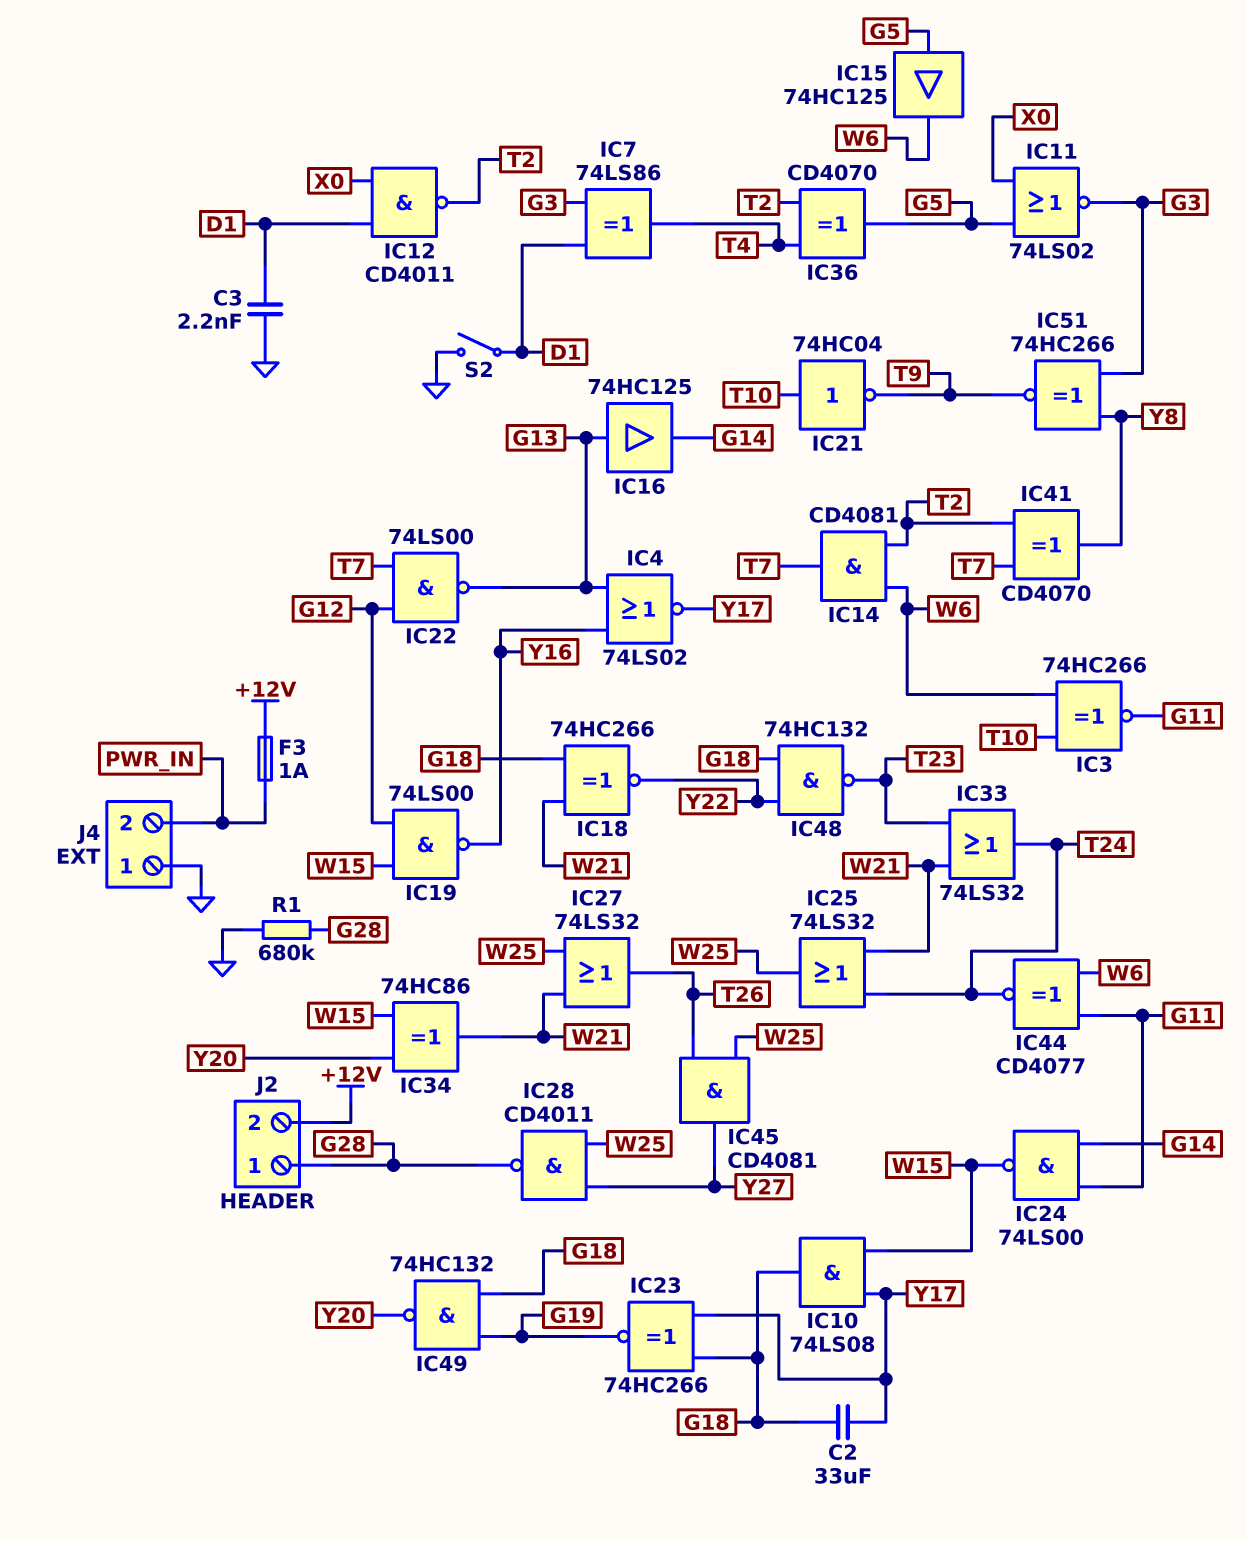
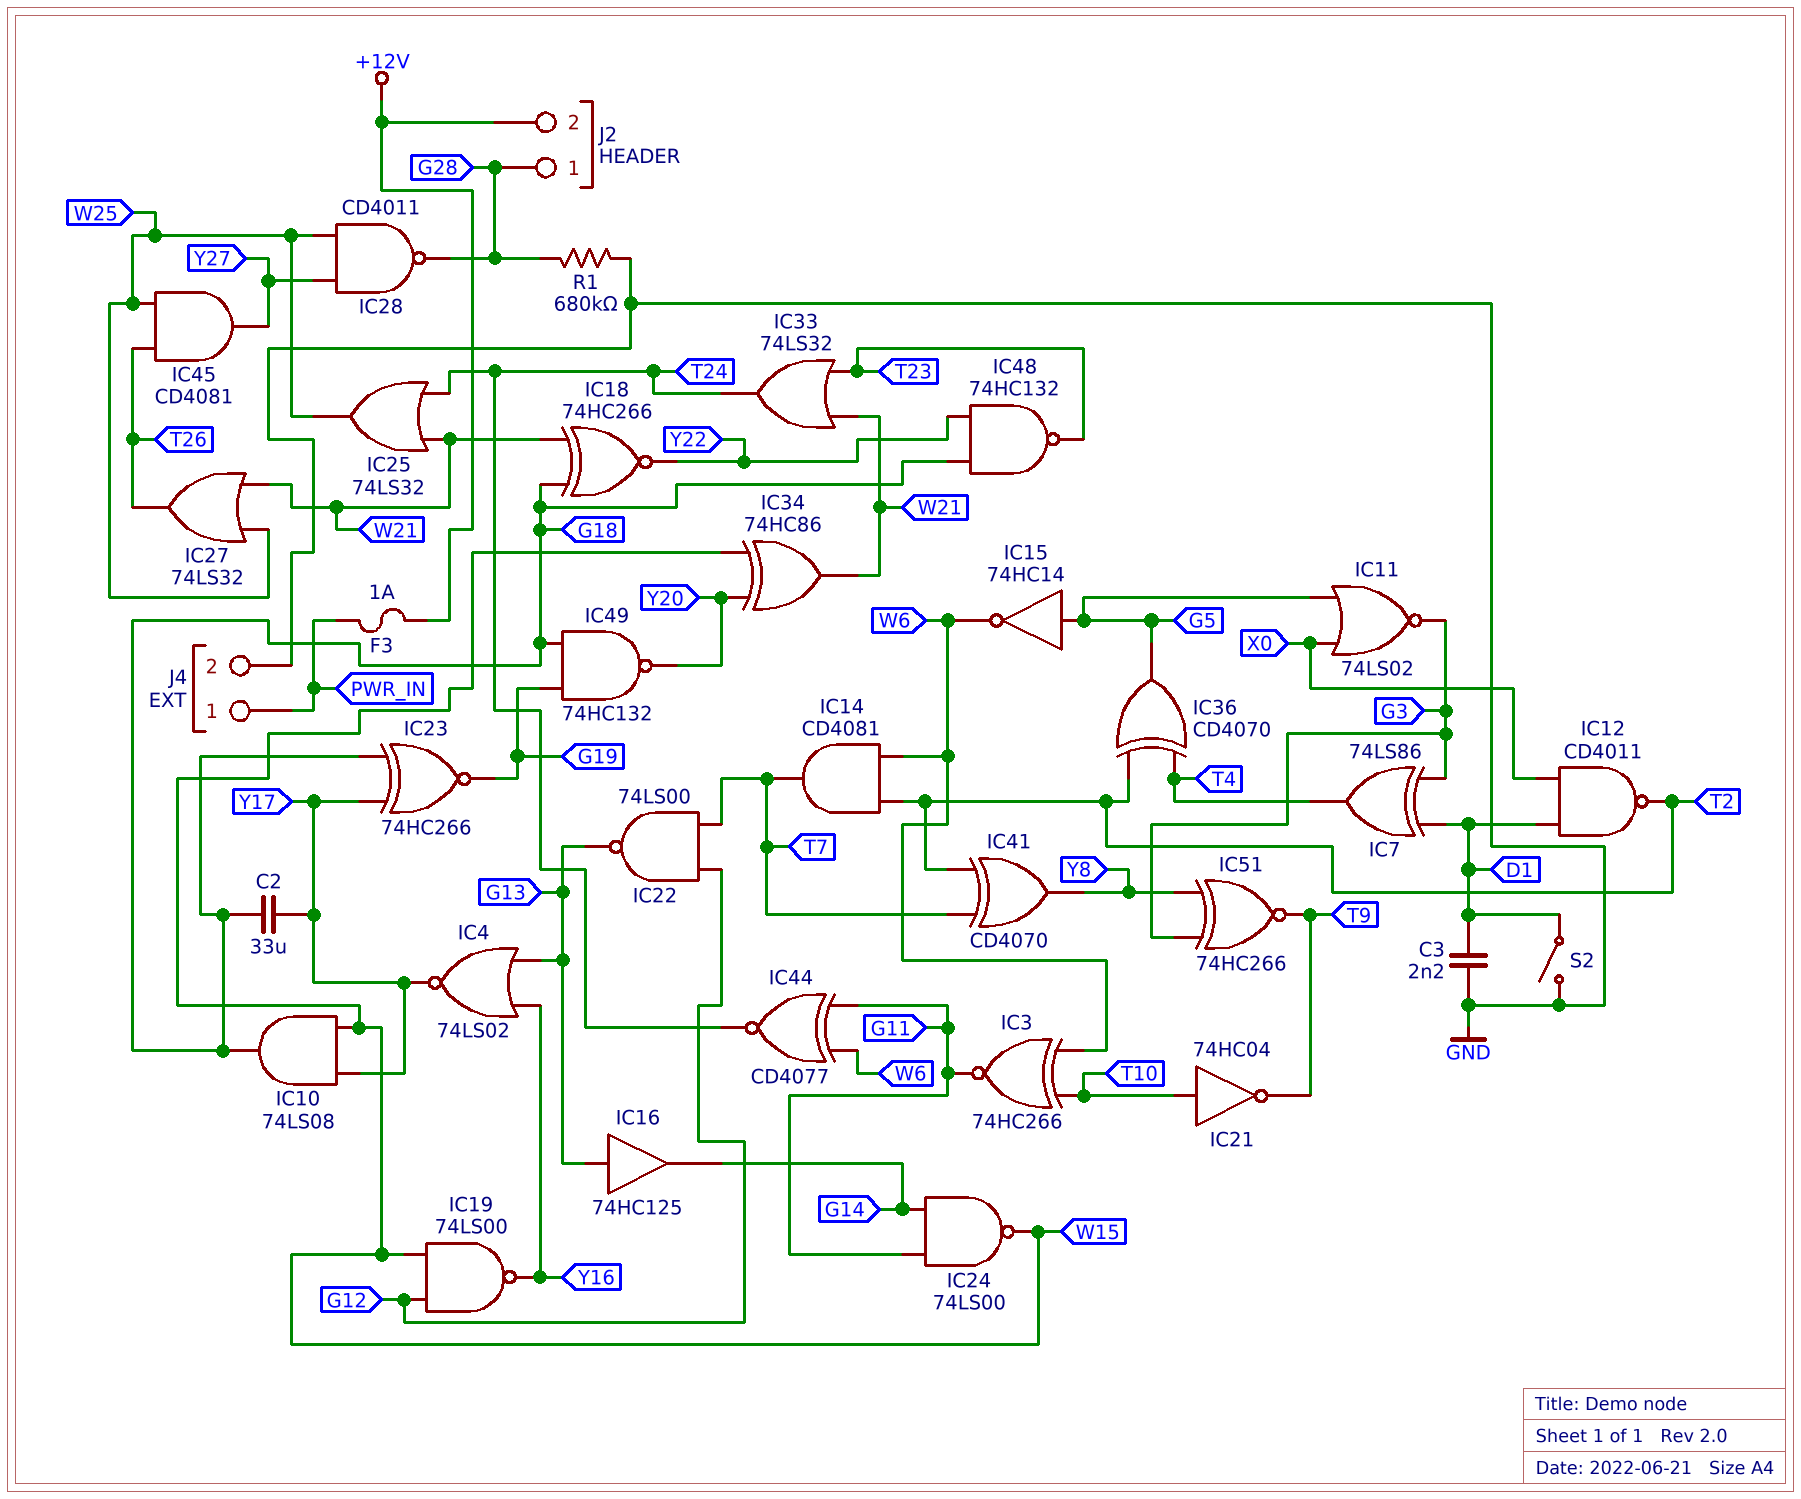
IC15: buffer 74HC125 (in G5, out W6) -> NOT 74HC14 (in G5, out W6)
J4 pin 1: GND -> PWR_IN
J4 pin 2: PWR_IN -> GND

